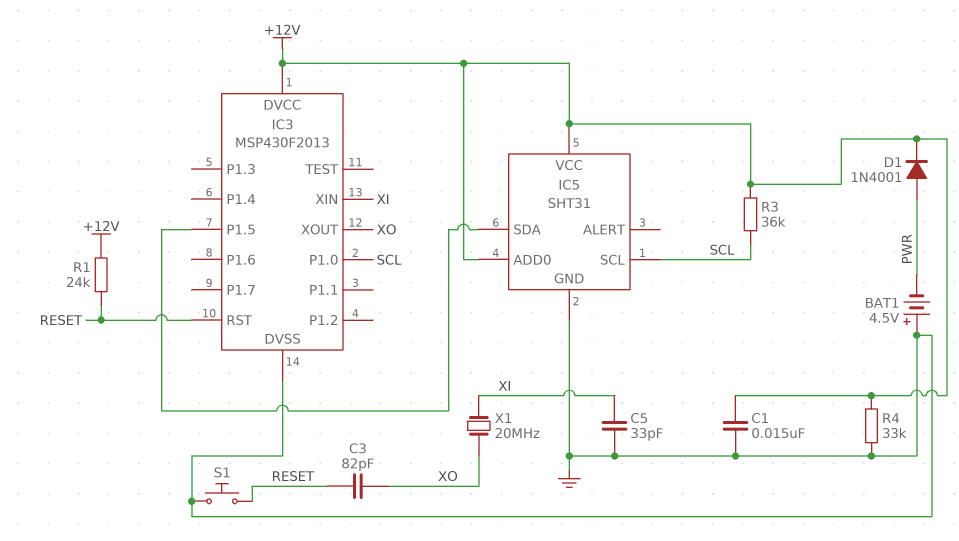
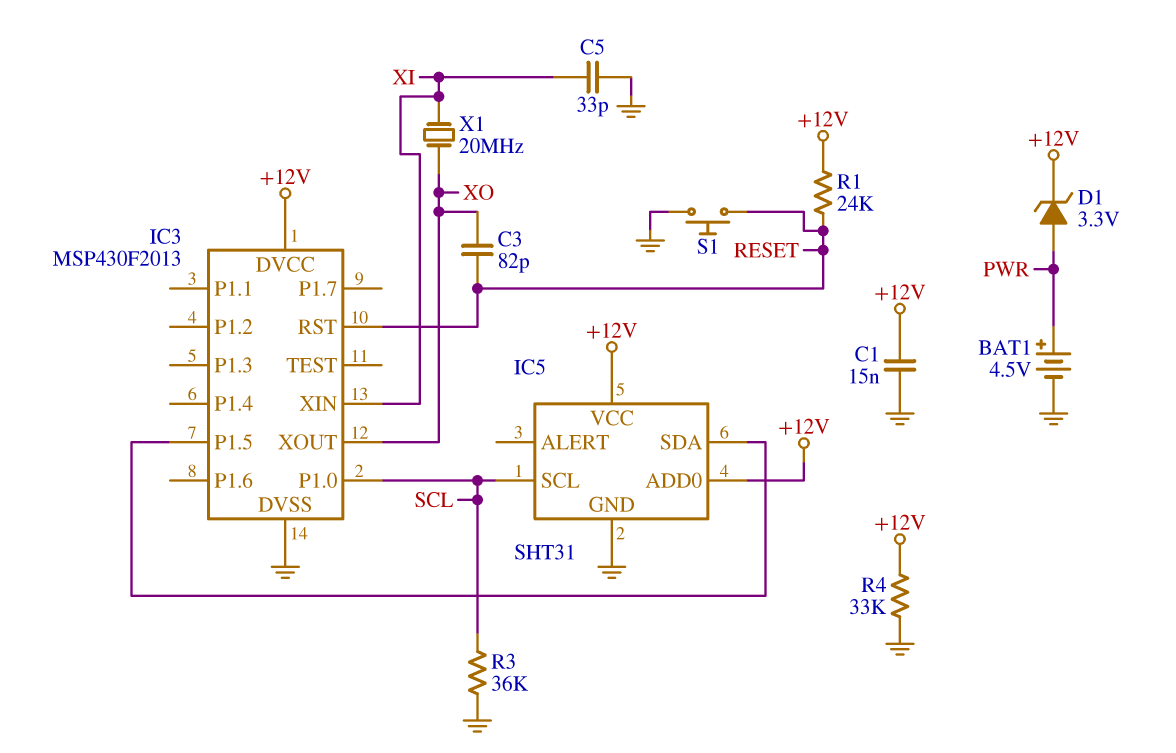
BAT1: 4.5V (plus GND, minus PWR) -> 4.5V (plus PWR, minus GND)
D1: diode 1N4001 (A PWR, K +12V) -> zener 3.3V (A PWR, K +12V)
R3: 36k (+12V, SCL) -> 36k (GND, SCL)

